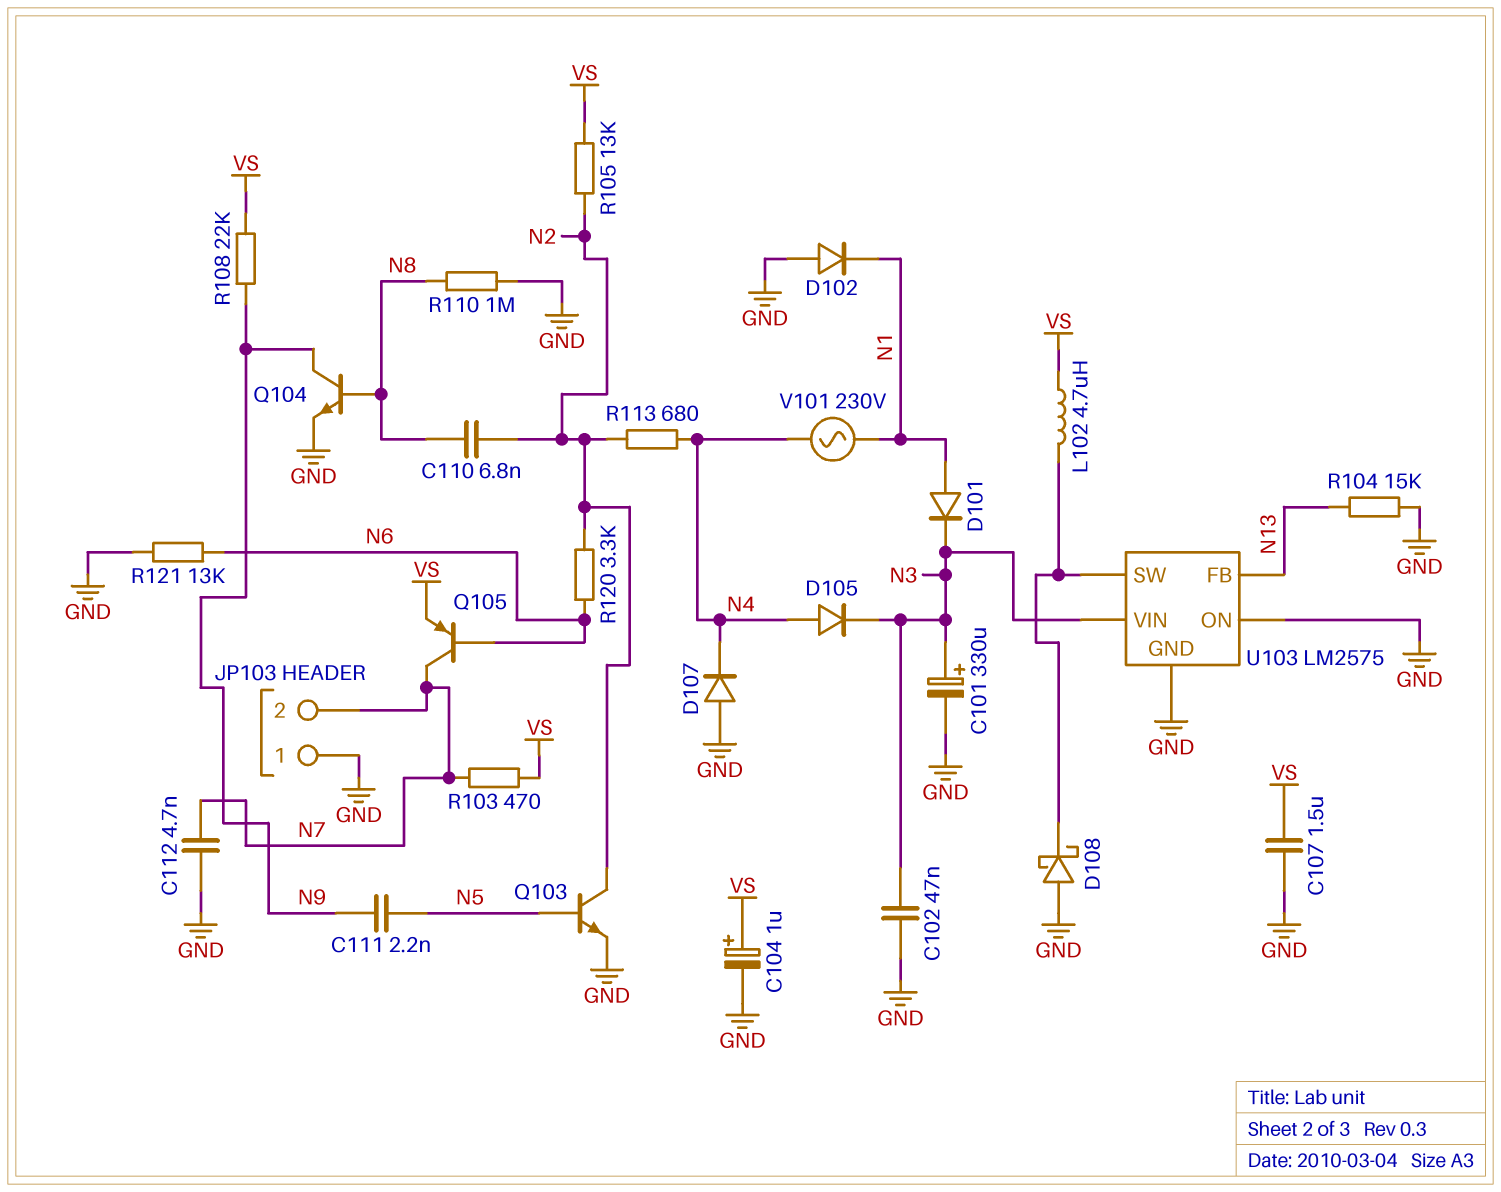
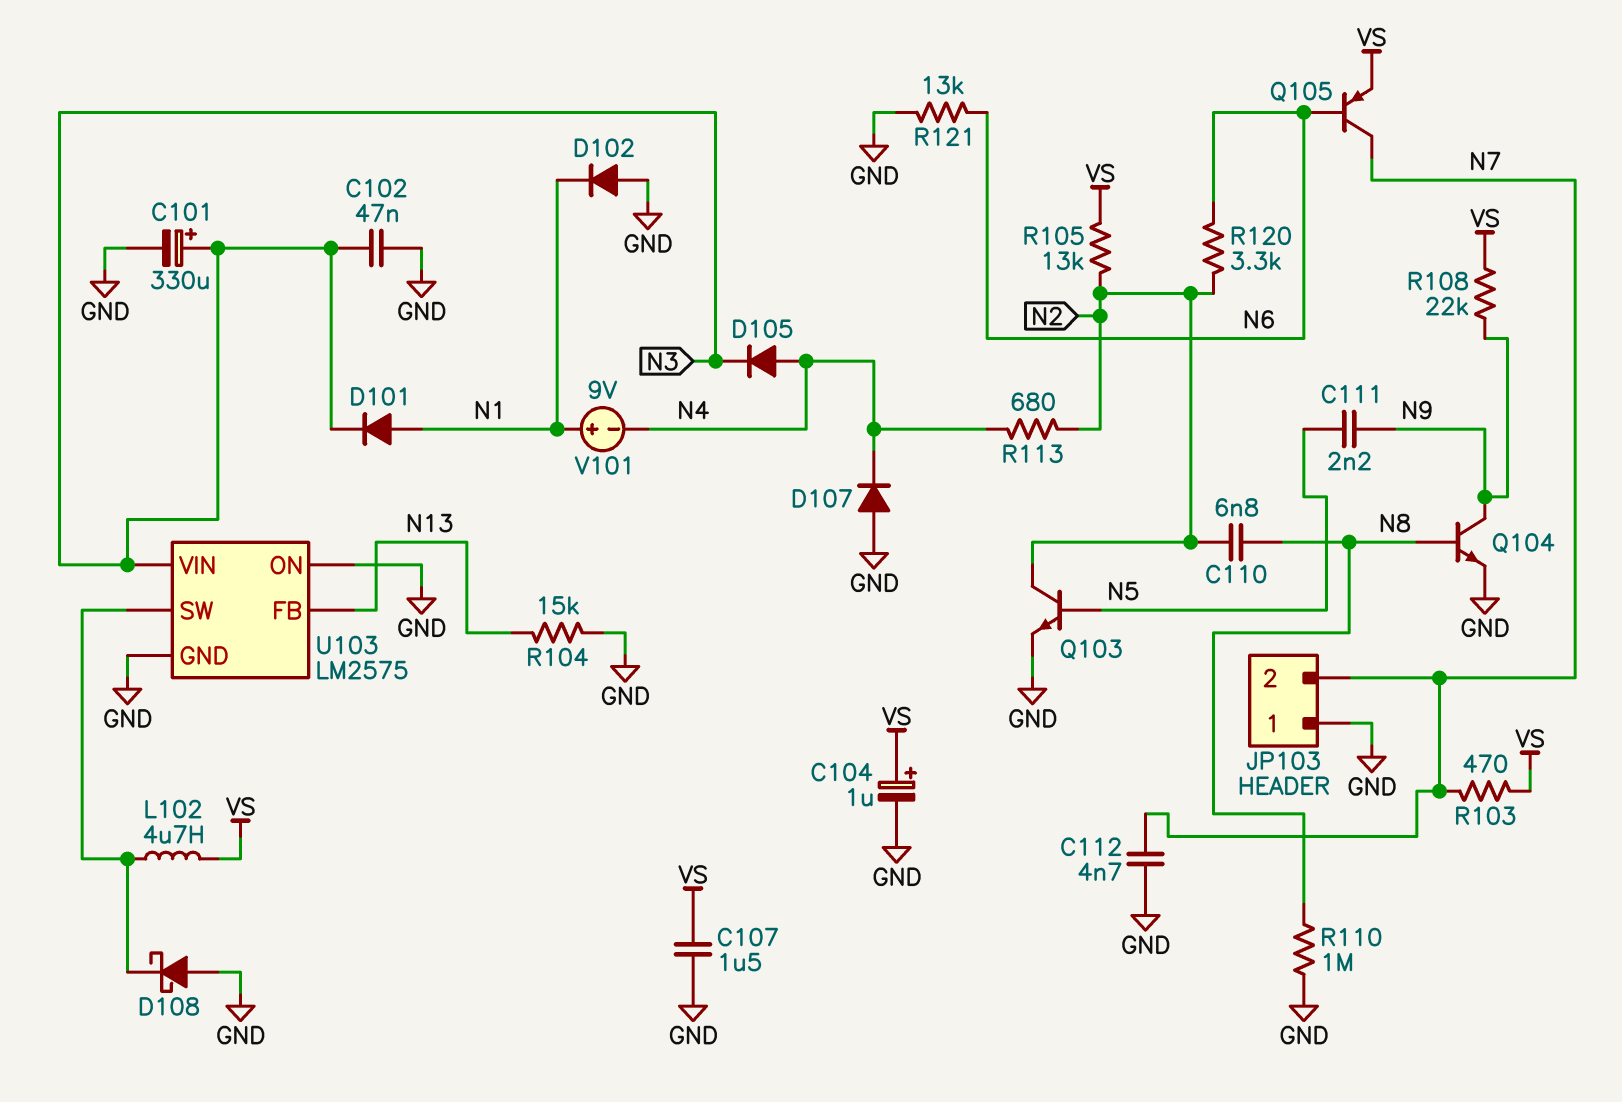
V101: AC 230V (N1, N4) -> 9V (plus N1, minus N4)

